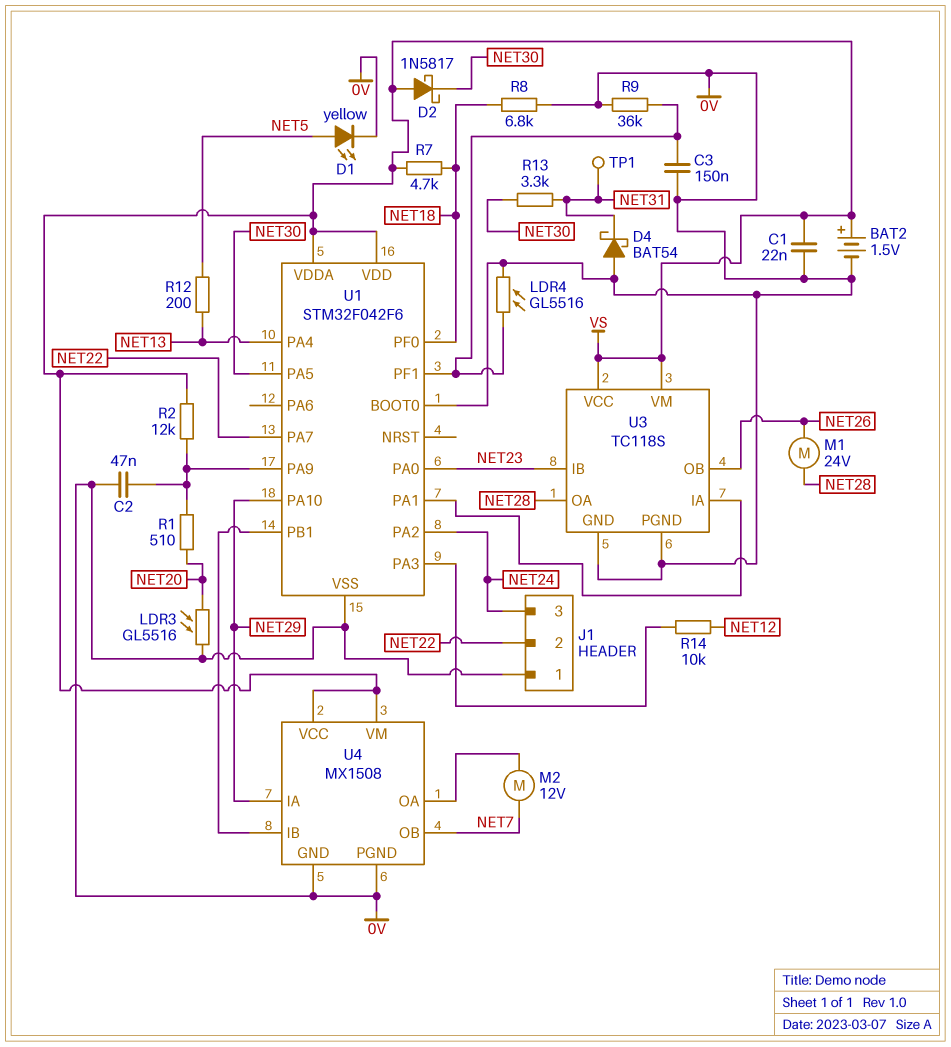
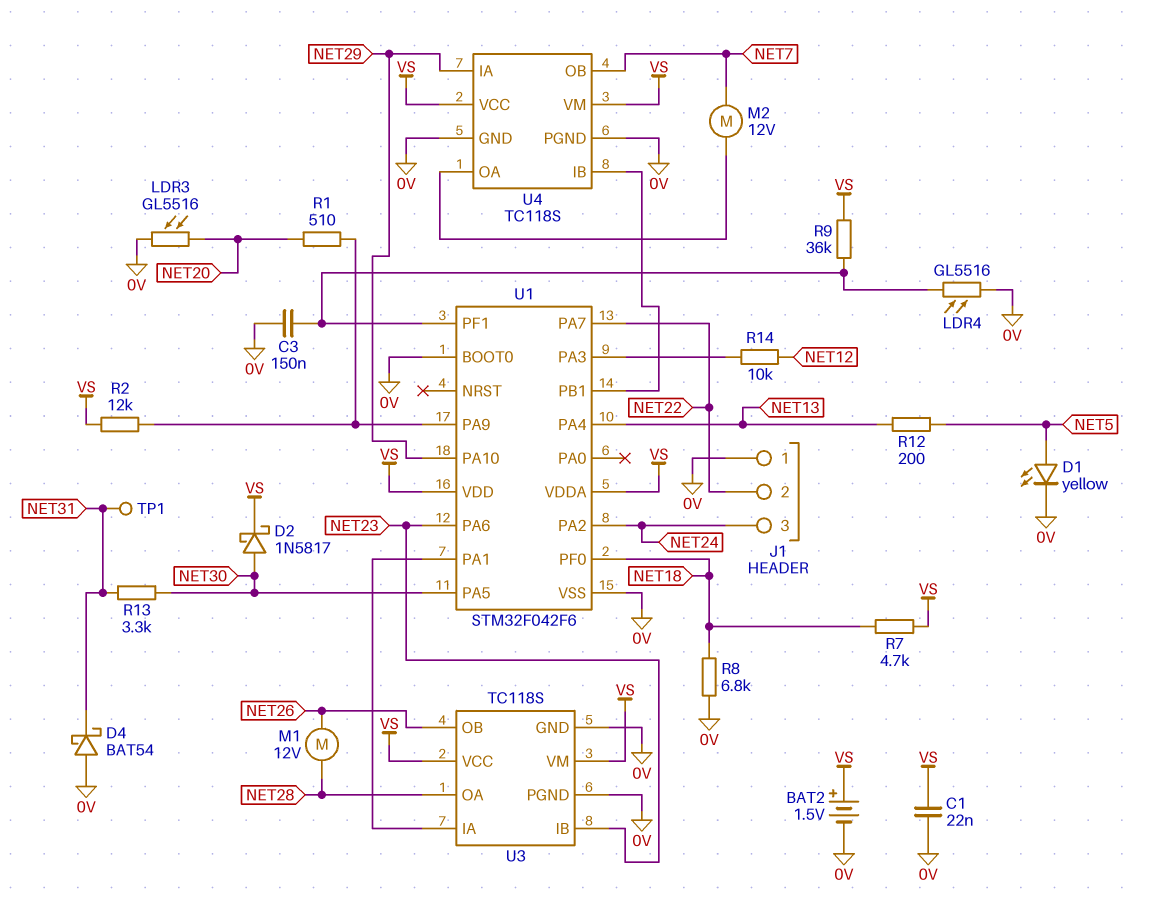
C2: 47nF (0V, U1/PA9) -> none
D2: schottky 1N5817 (A VS, K NET30) -> schottky 1N5817 (A NET30, K VS)
M1: motor 24V (NET26, NET28) -> motor 12V (NET26, NET28)
R9: 36k (0V, U1/PF1) -> 36k (U1/PF1, VS)
U1 pin PA0: NET23 -> none
U1 pin PA6: none -> NET23
U4: MX1508 -> TC118S

